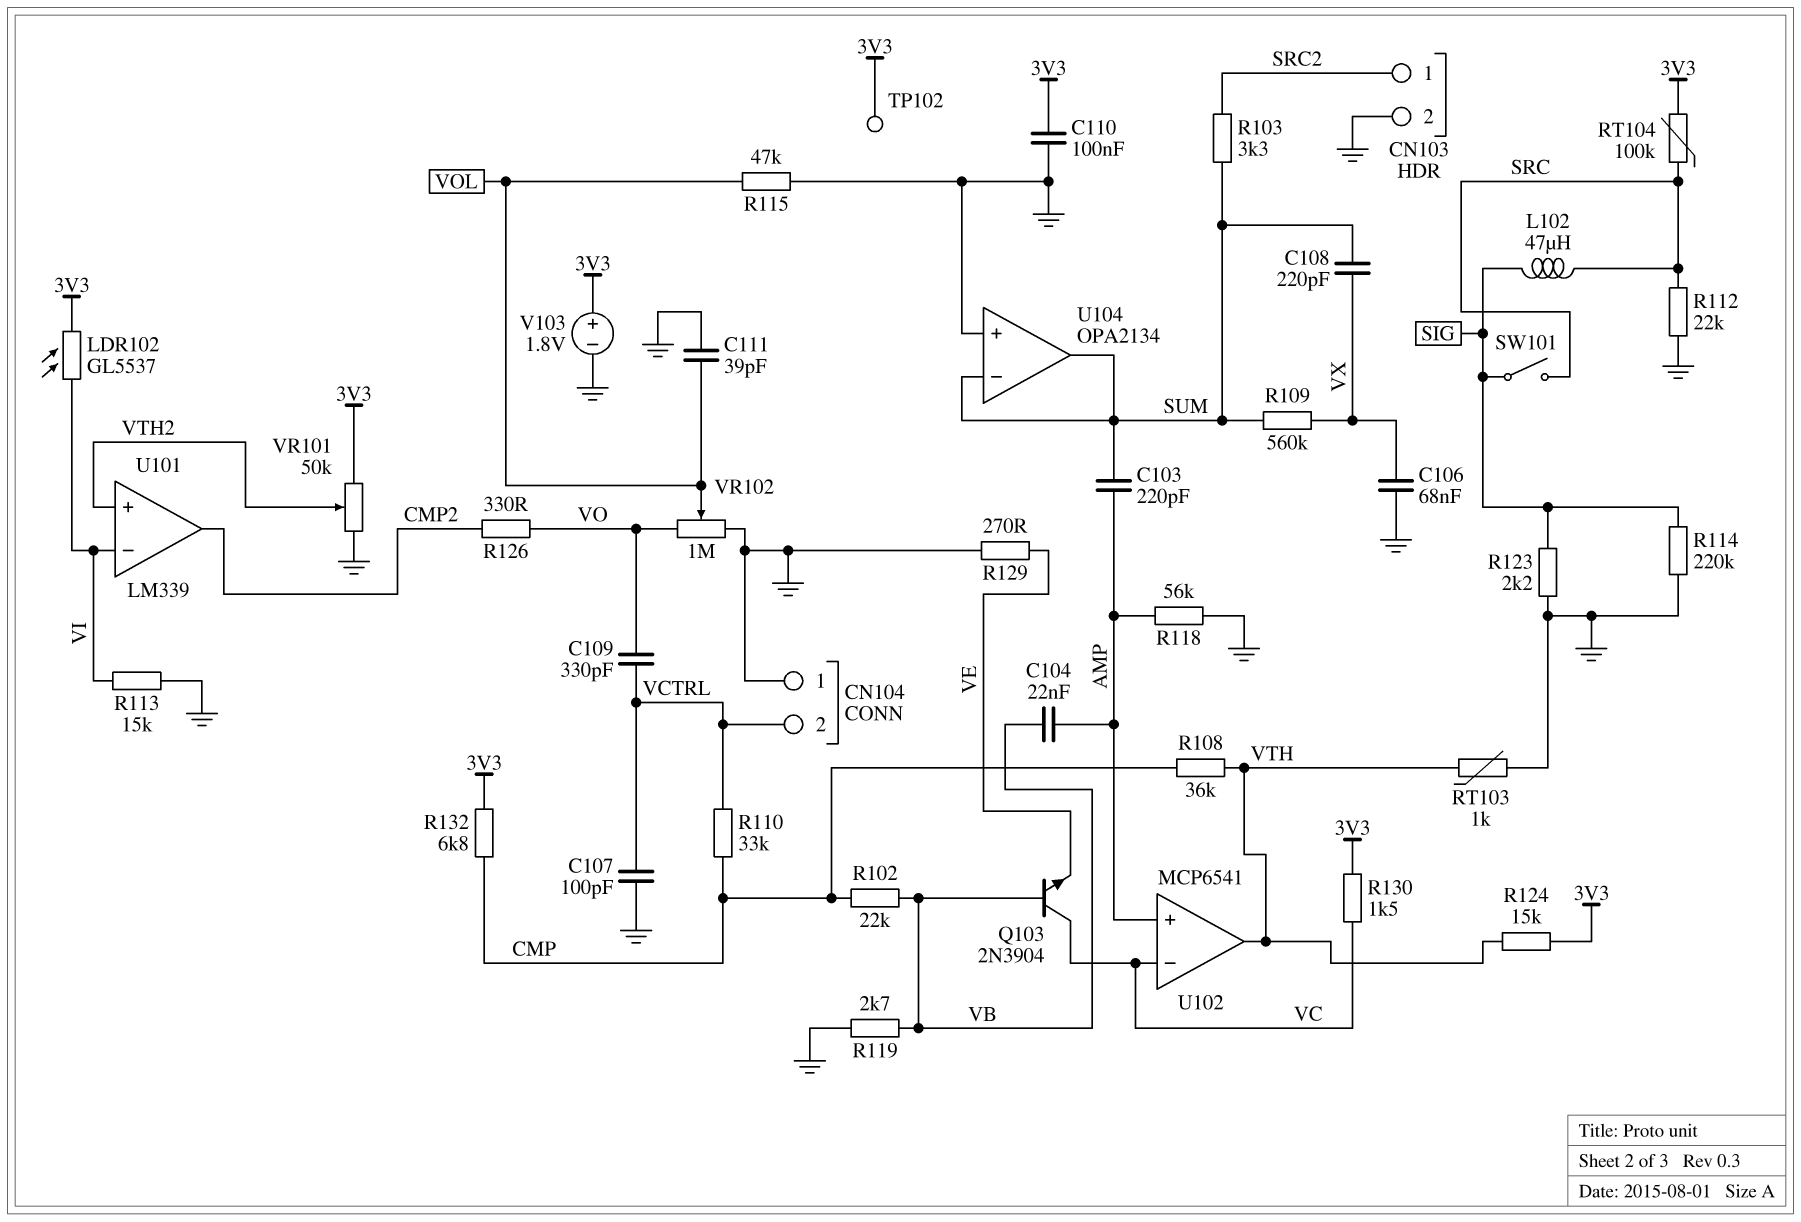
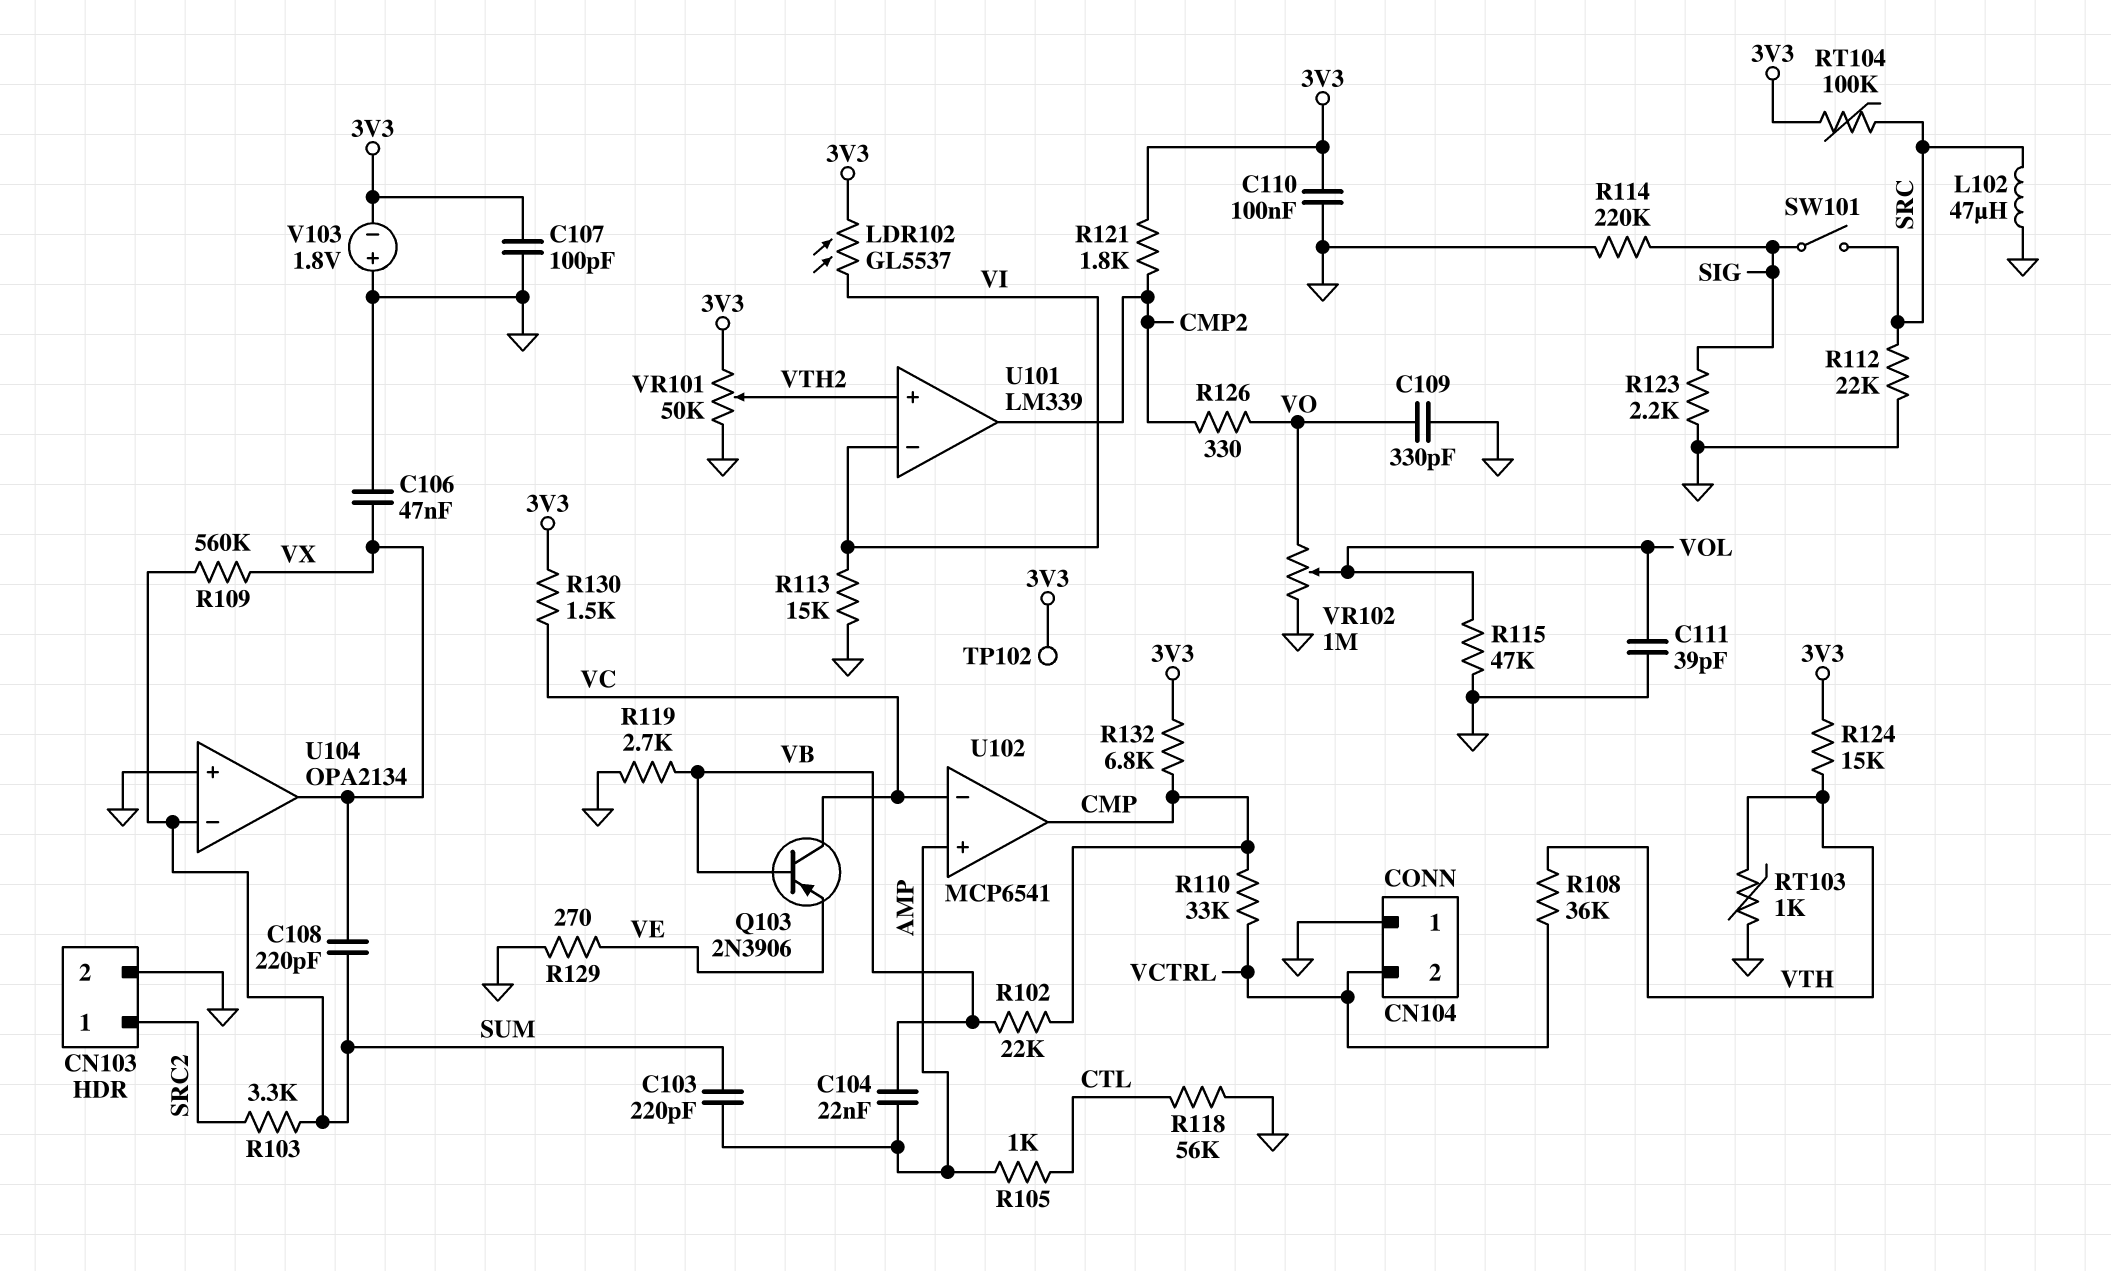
C106: 68nF (GND, VX) -> 47nF (GND, VX)
C107: 100pF (GND, VCTRL) -> 100pF (3V3, GND)
C109: 330pF (VCTRL, VO) -> 330pF (GND, VO)
L102: 47uH (SIG, SRC) -> 47uH (GND, SRC)
Q103: NPN 2N3904 (B VB, C VC, E VE) -> PNP 2N3906 (B VB, C VC, E VE)
R105: none -> 1k (AMP, CTL)
R108: 36k (CMP, VTH) -> 36k (VCTRL, VTH)
R118: 56k (AMP, GND) -> 56k (CTL, GND)
R121: none -> 1.8k (3V3, CMP2)
U102 pin out: VTH -> CMP
U104 pin out: SUM -> VX
V103: 1.8V (plus 3V3, minus GND) -> 1.8V (plus GND, minus 3V3)

